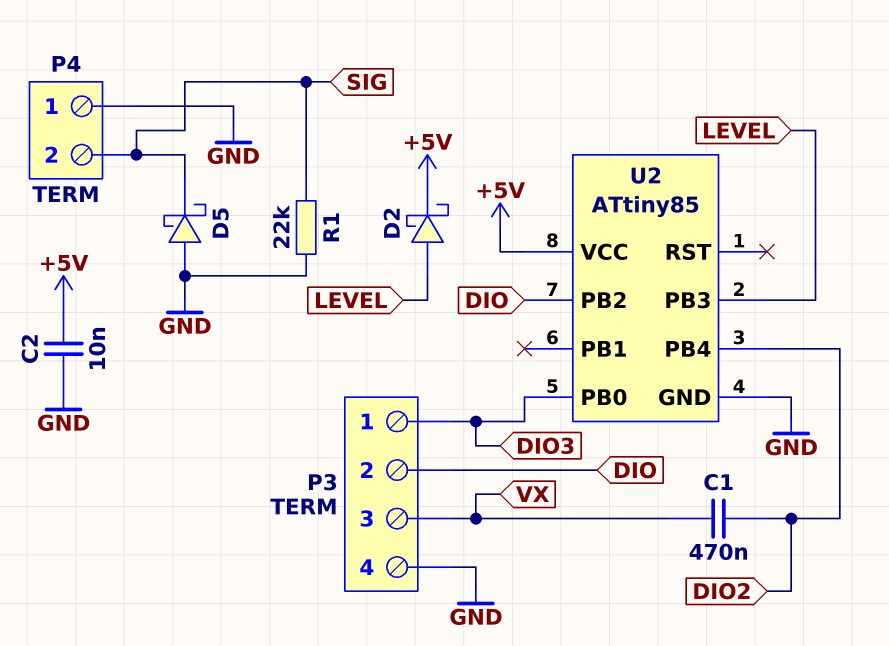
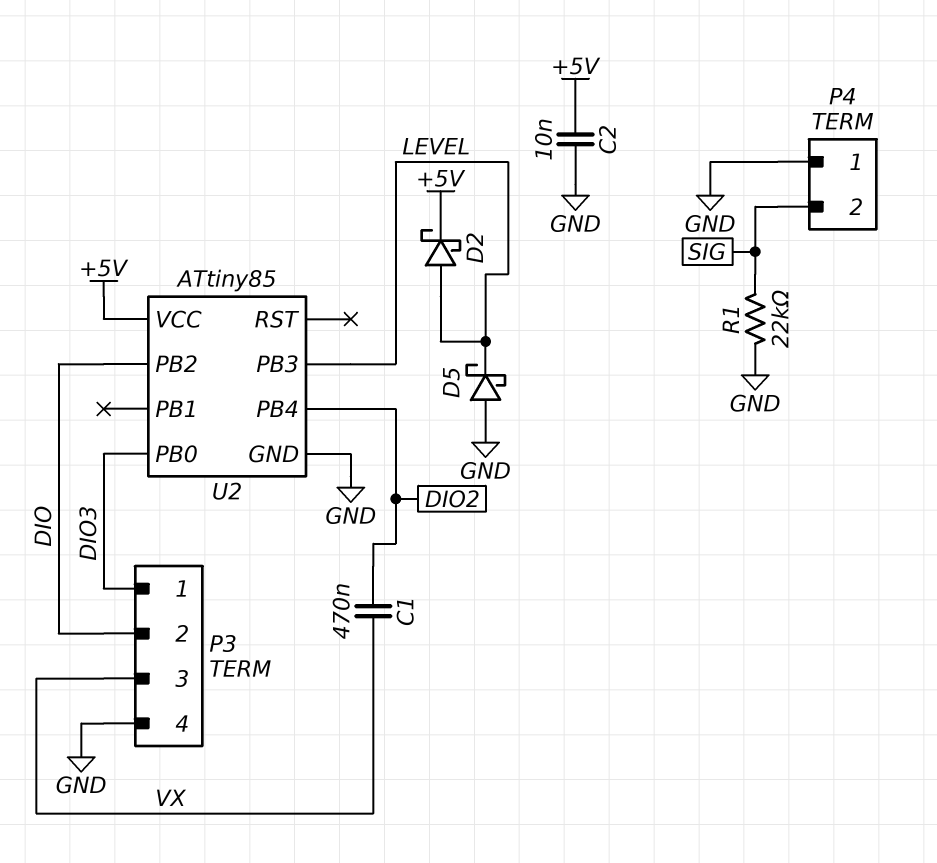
D5: schottky (A GND, K SIG) -> schottky (A GND, K LEVEL)

